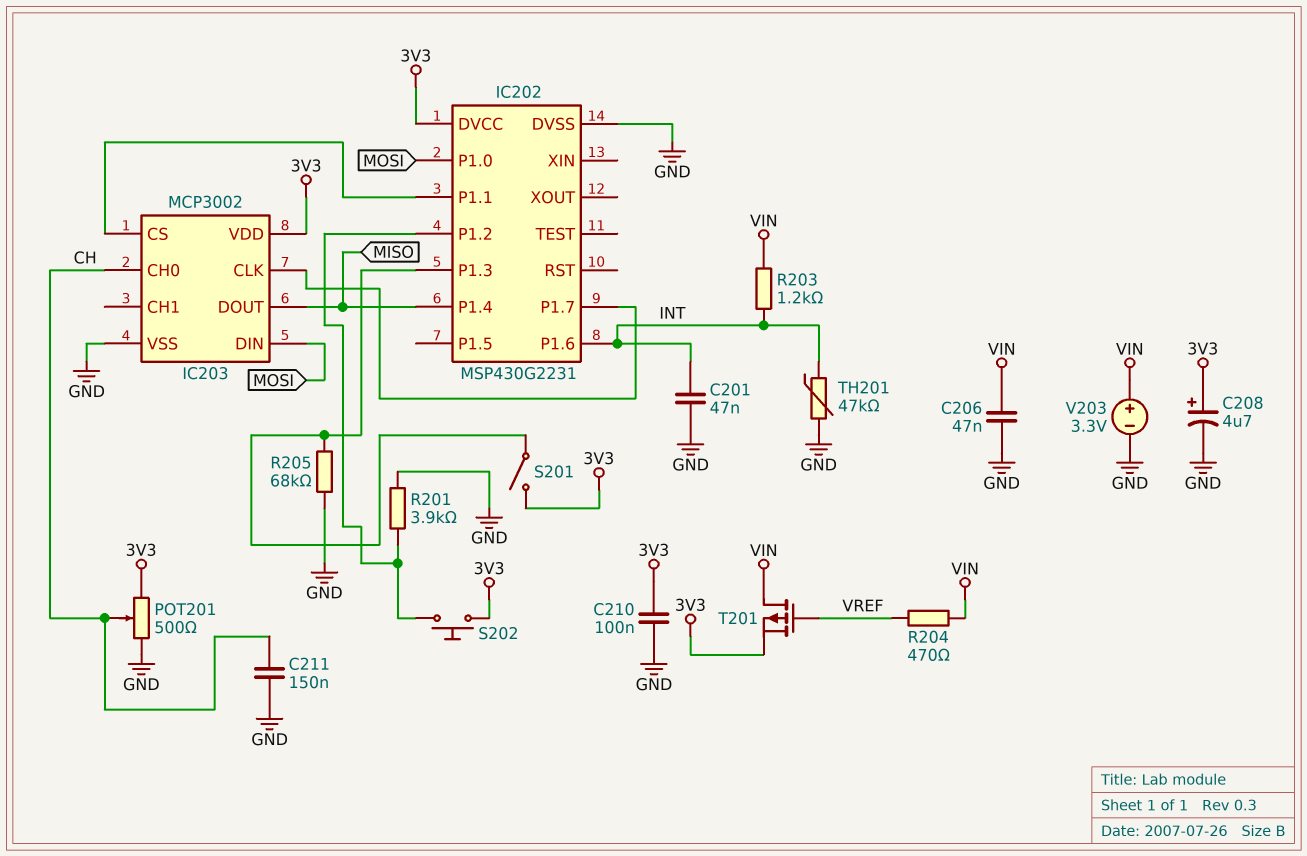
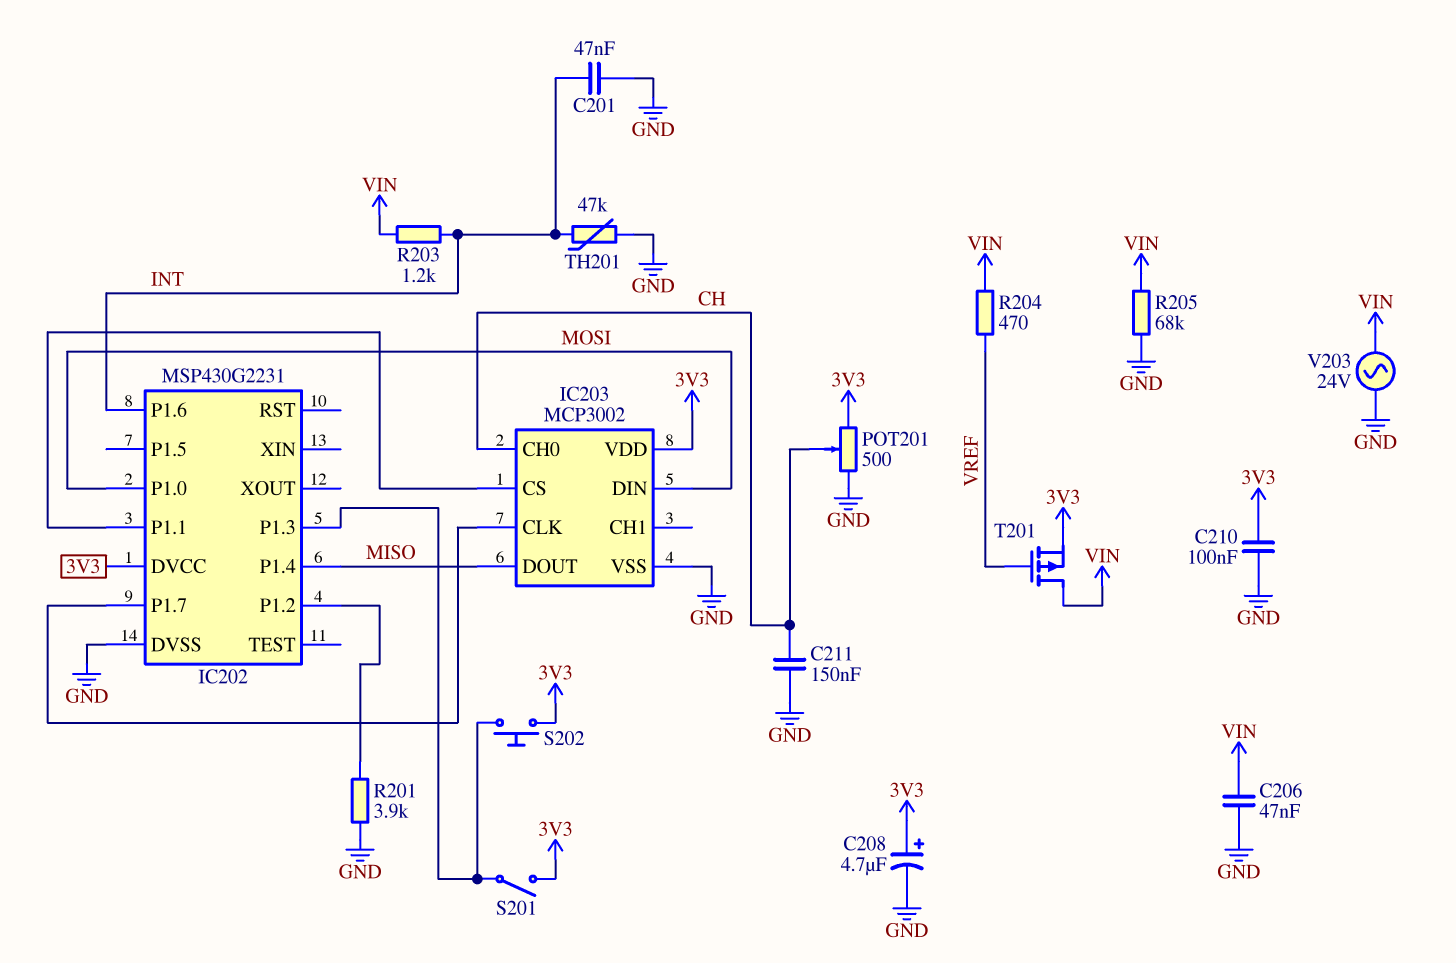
R205: 68k (GND, IC202/P1.3) -> 68k (GND, VIN)
S202: button (3V3, IC202/P1.2) -> button (3V3, IC202/P1.3)
V203: 3.3V (plus VIN, minus GND) -> AC 24V (GND, VIN)

